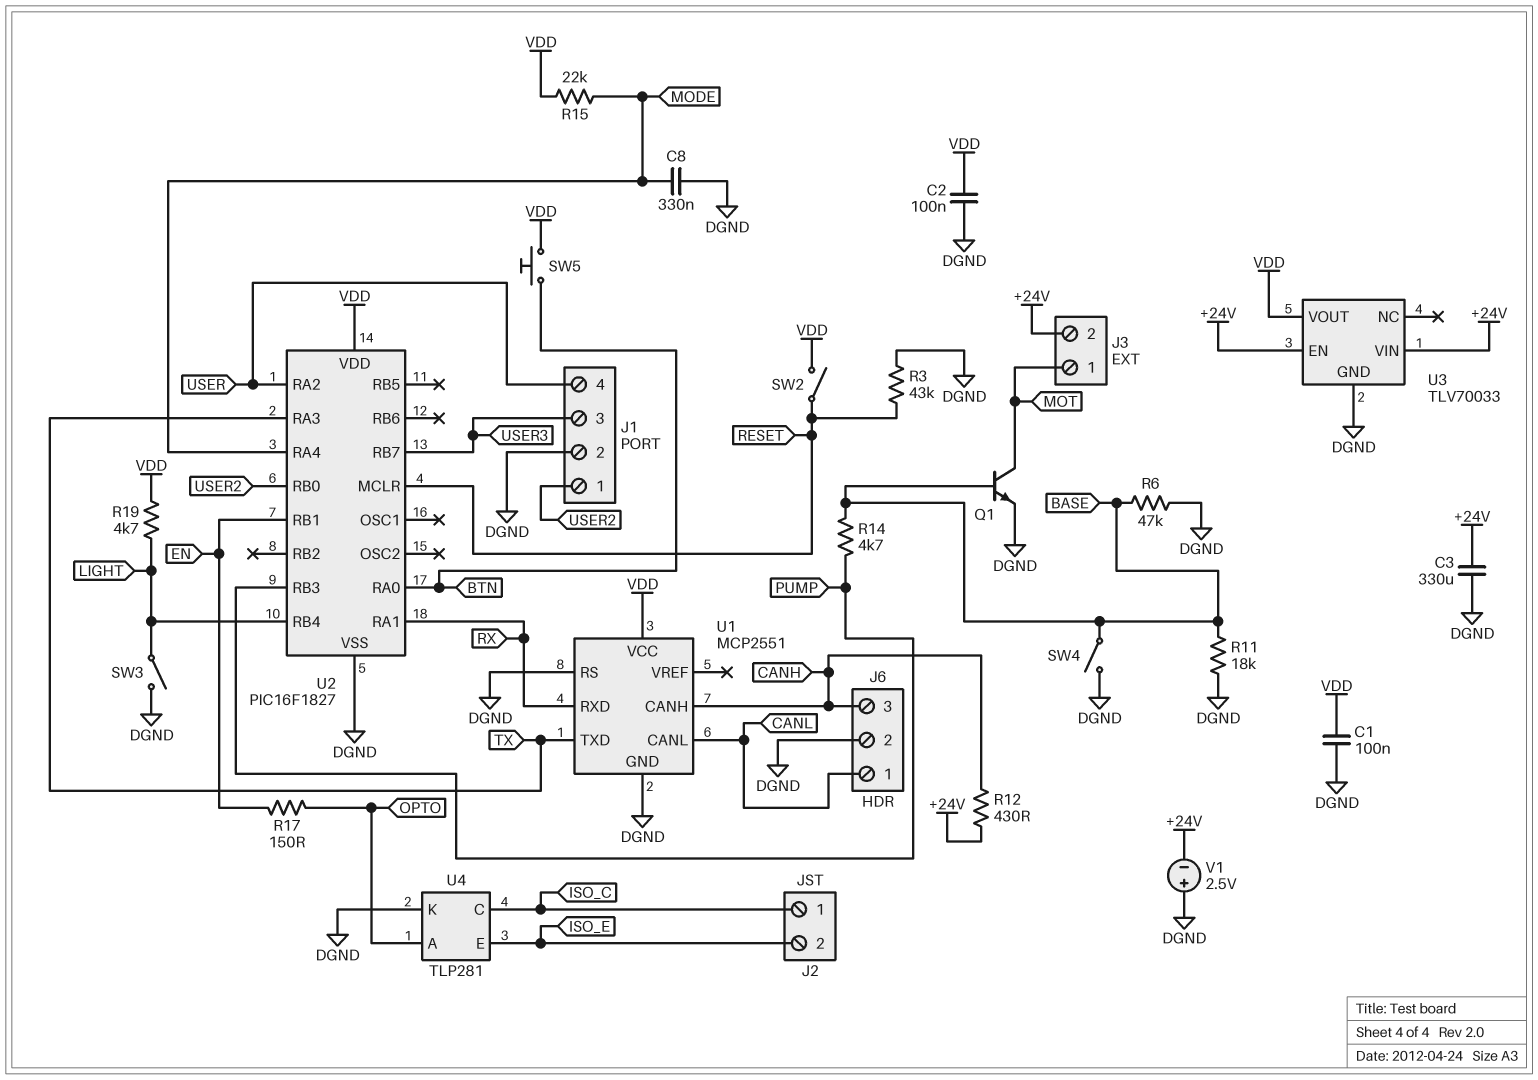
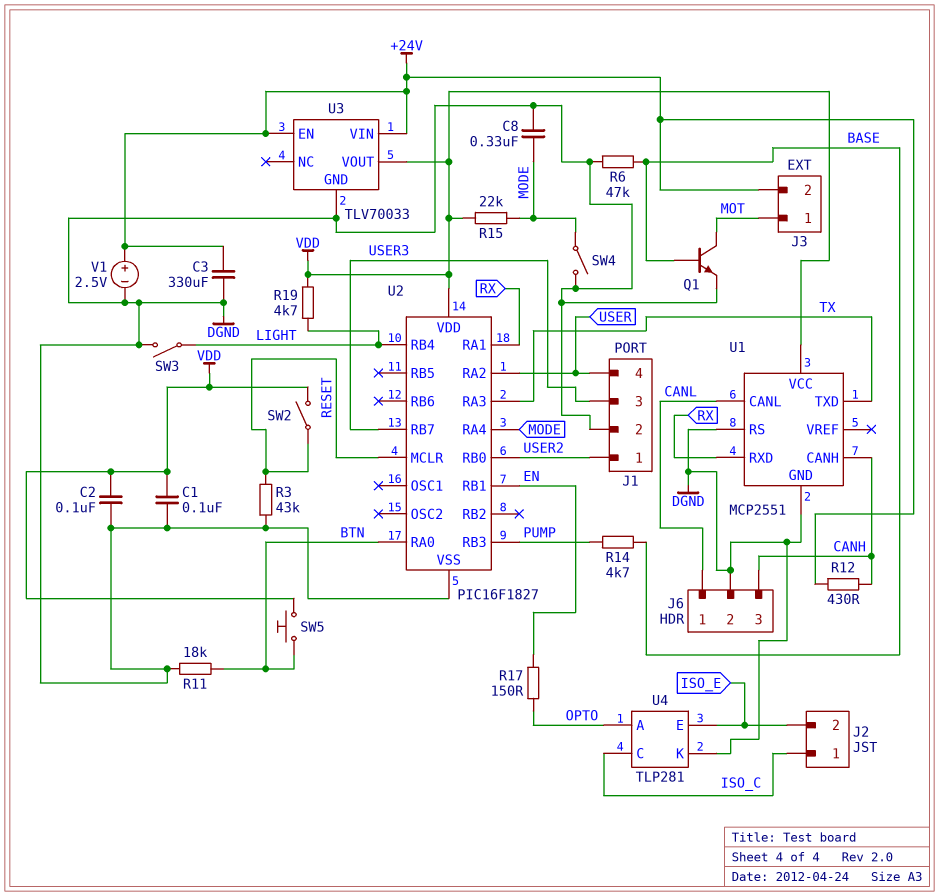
R11: 18k (BASE, DGND) -> 18k (BTN, DGND)
SW4: switch (BASE, DGND) -> switch (DGND, MODE)
V1: 2.5V (plus DGND, minus +24V) -> 2.5V (plus +24V, minus DGND)

